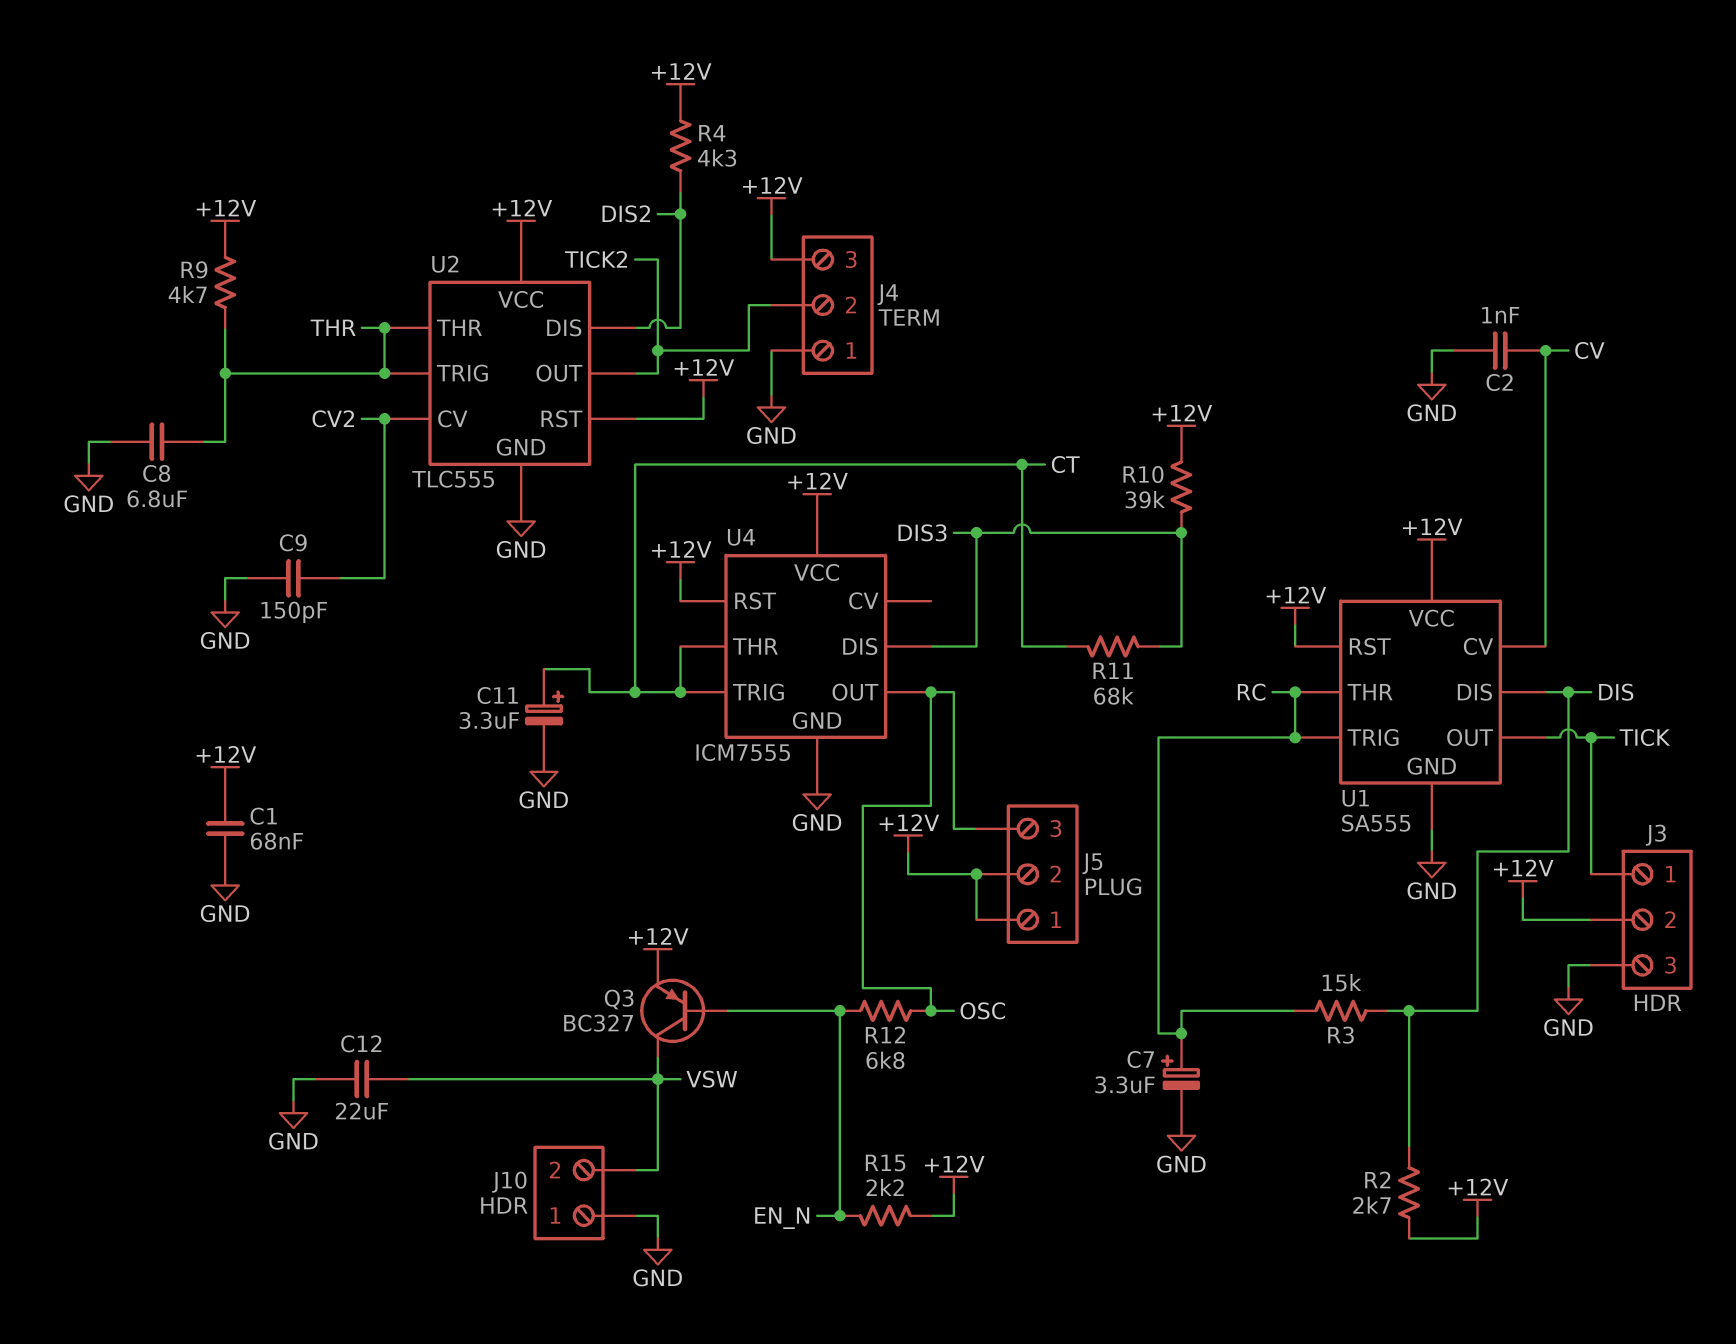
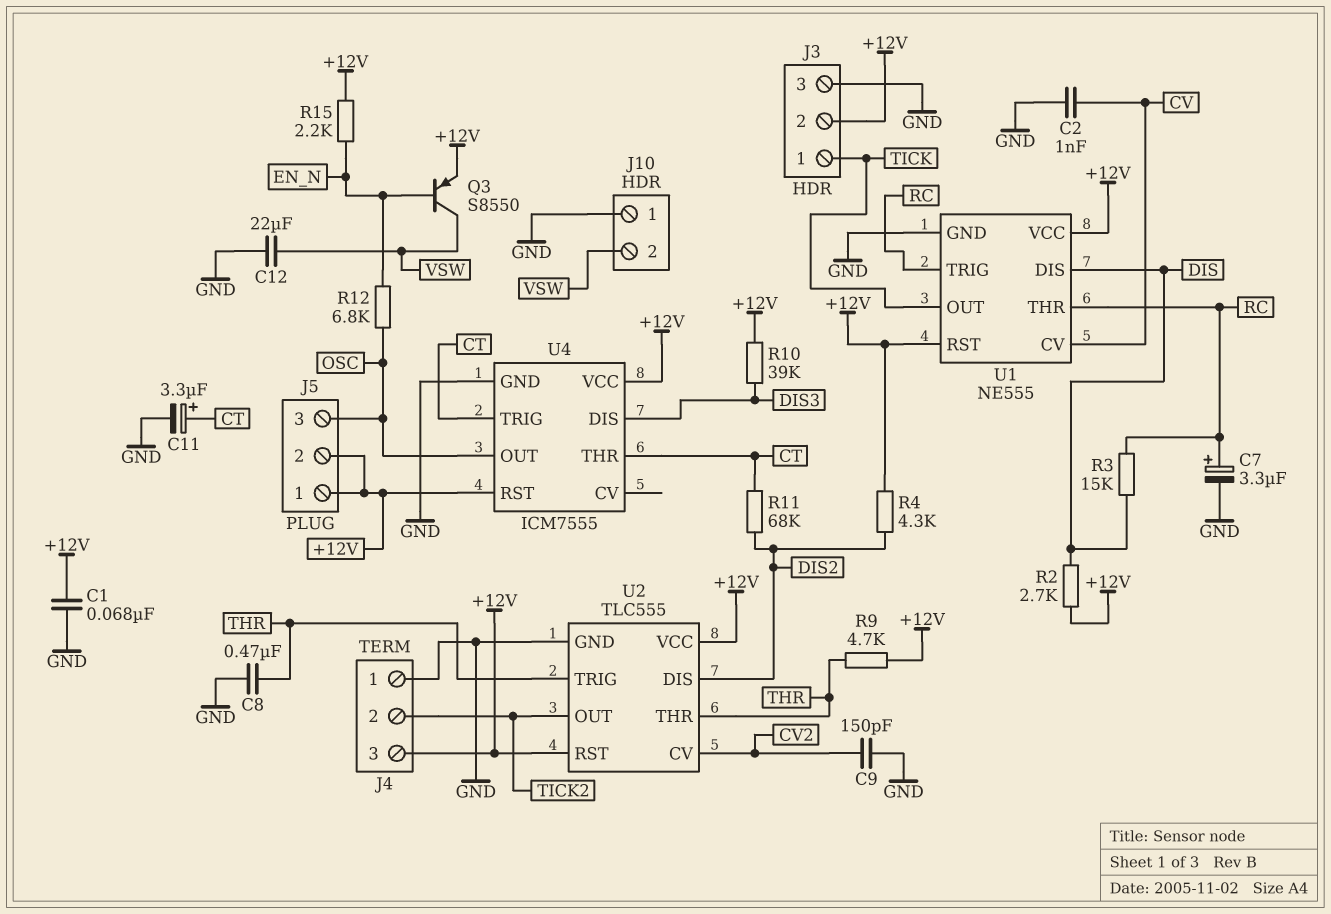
C8: 6.8uF (GND, THR) -> 470nF (GND, THR)
Q3: PNP BC327 (B EN_N, C VSW, E +12V) -> PNP S8550 (B EN_N, C VSW, E +12V)
R11: 68k (CT, DIS3) -> 68k (CT, DIS2)
U1: SA555 -> NE555

